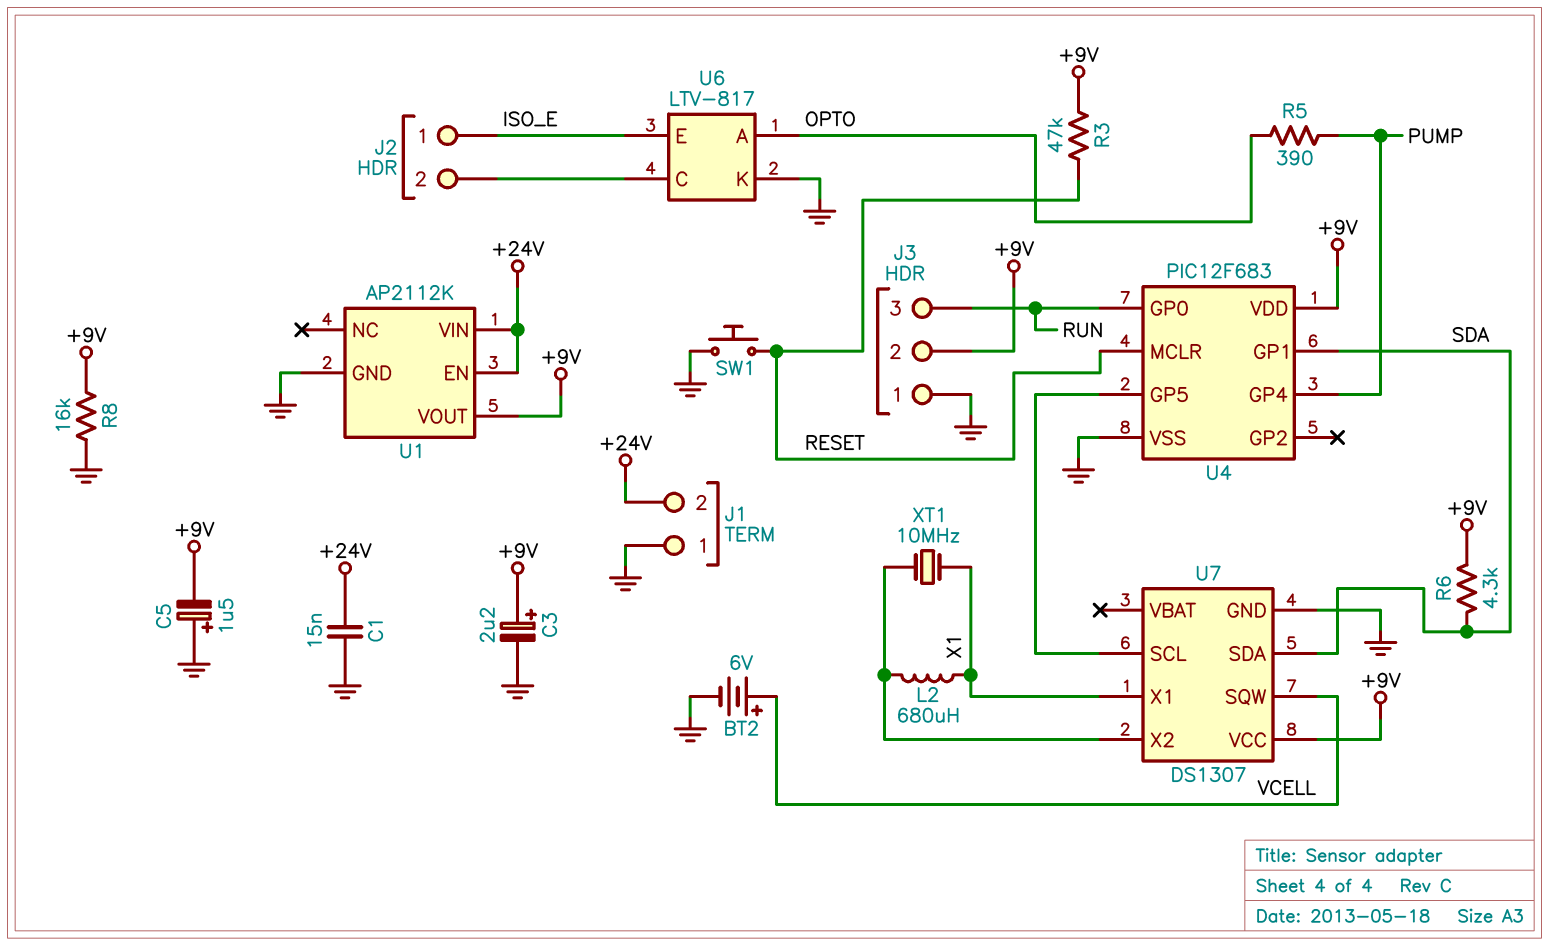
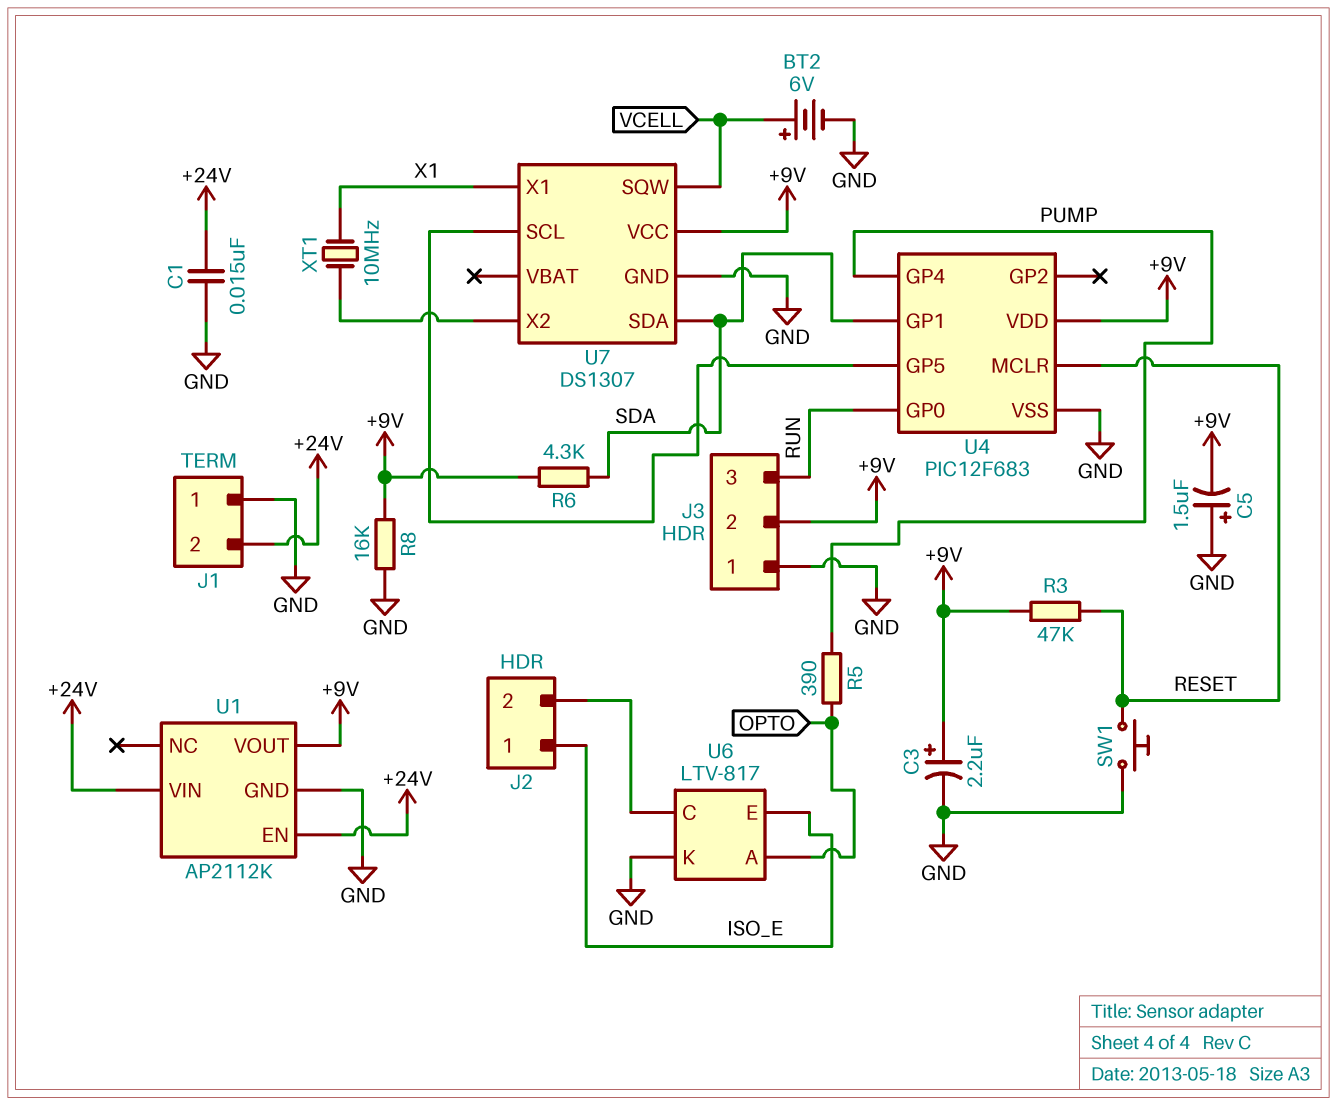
L2: 680uH (U7/X2, X1) -> none

